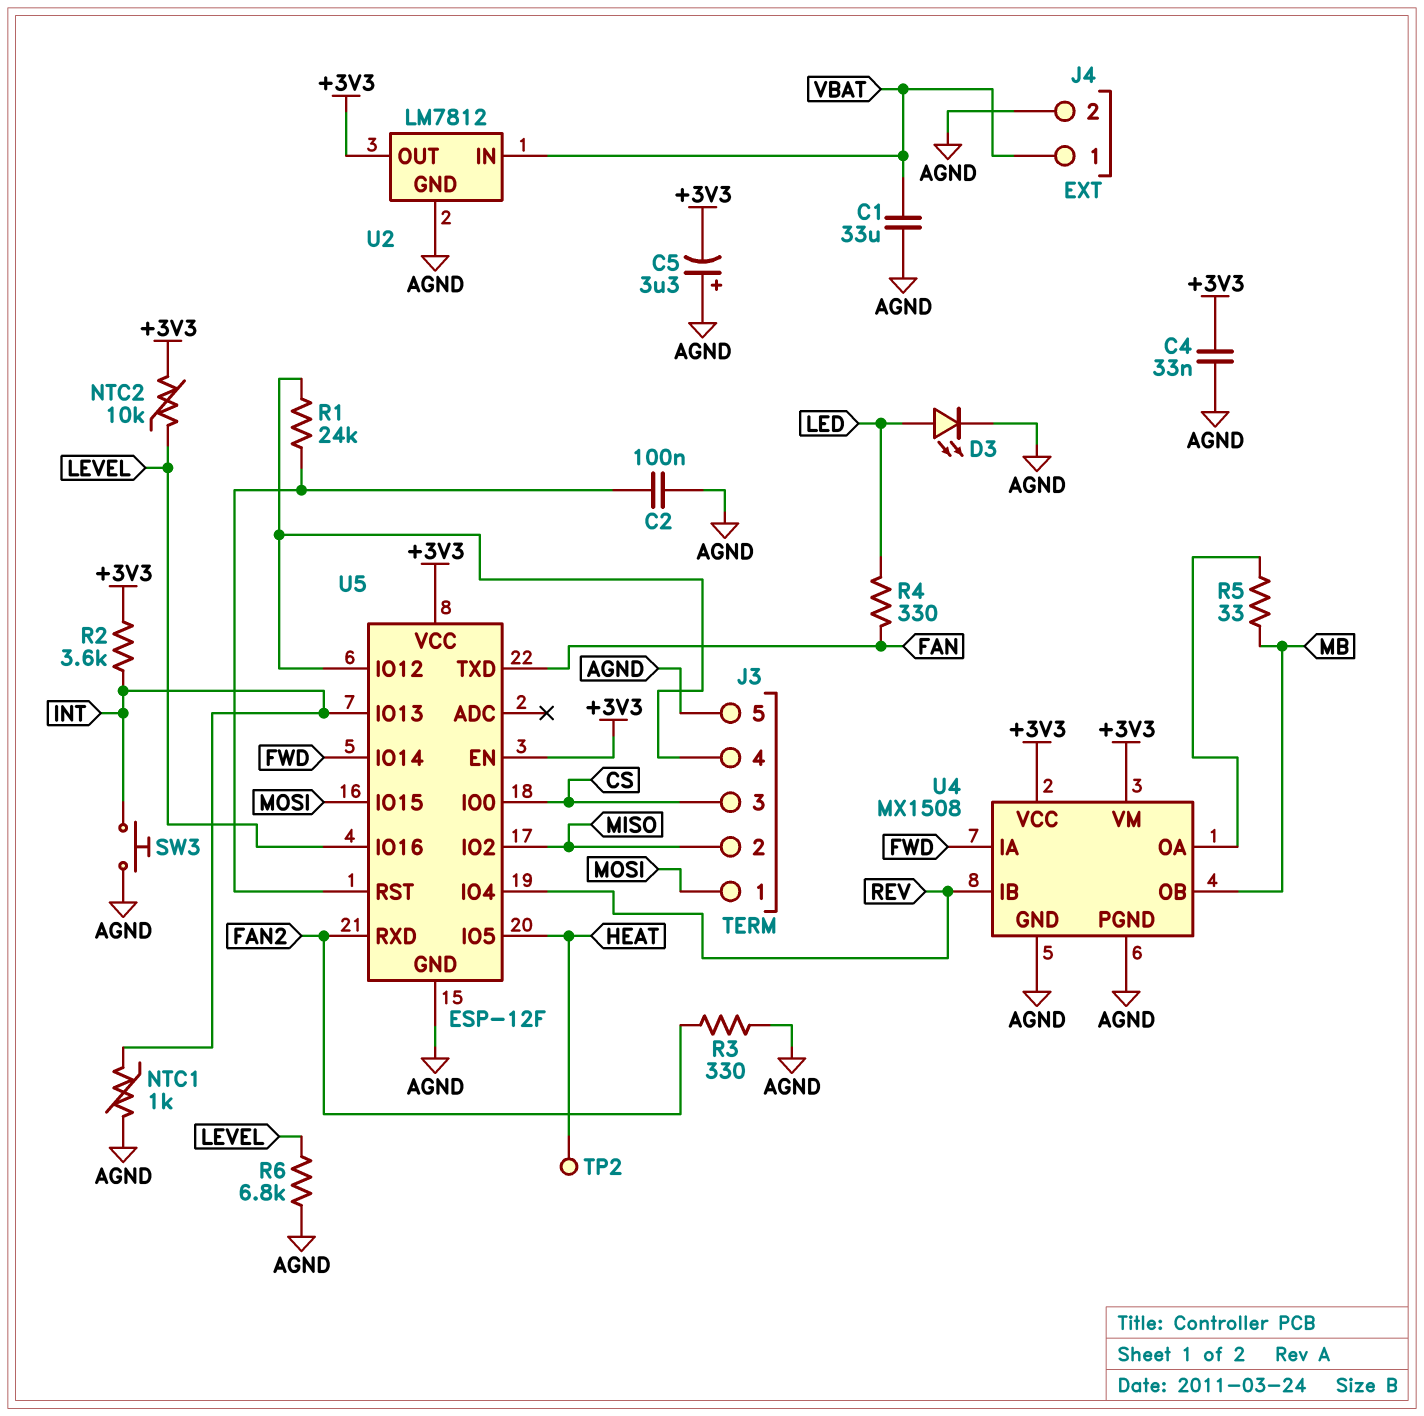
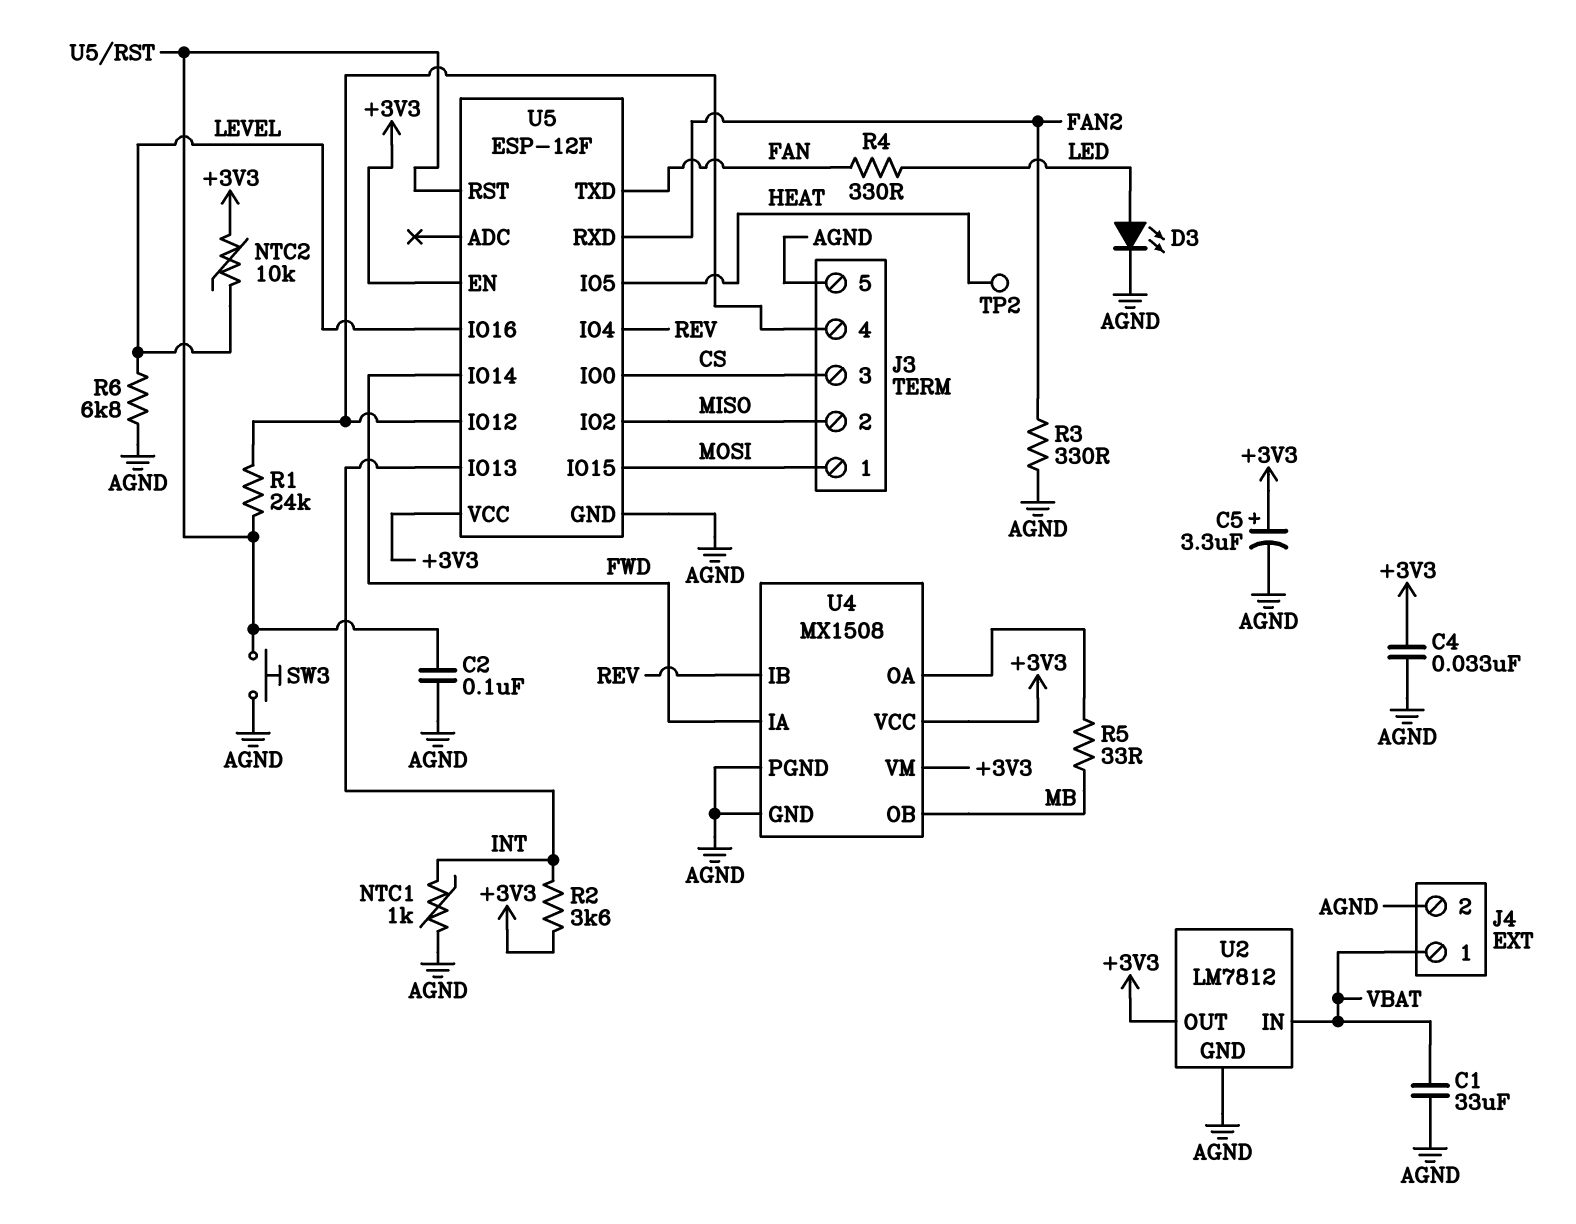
C5: 3.3uF (plus AGND, minus +3V3) -> 3.3uF (plus +3V3, minus AGND)
SW3: button (AGND, INT) -> button (AGND, U5/RST)

